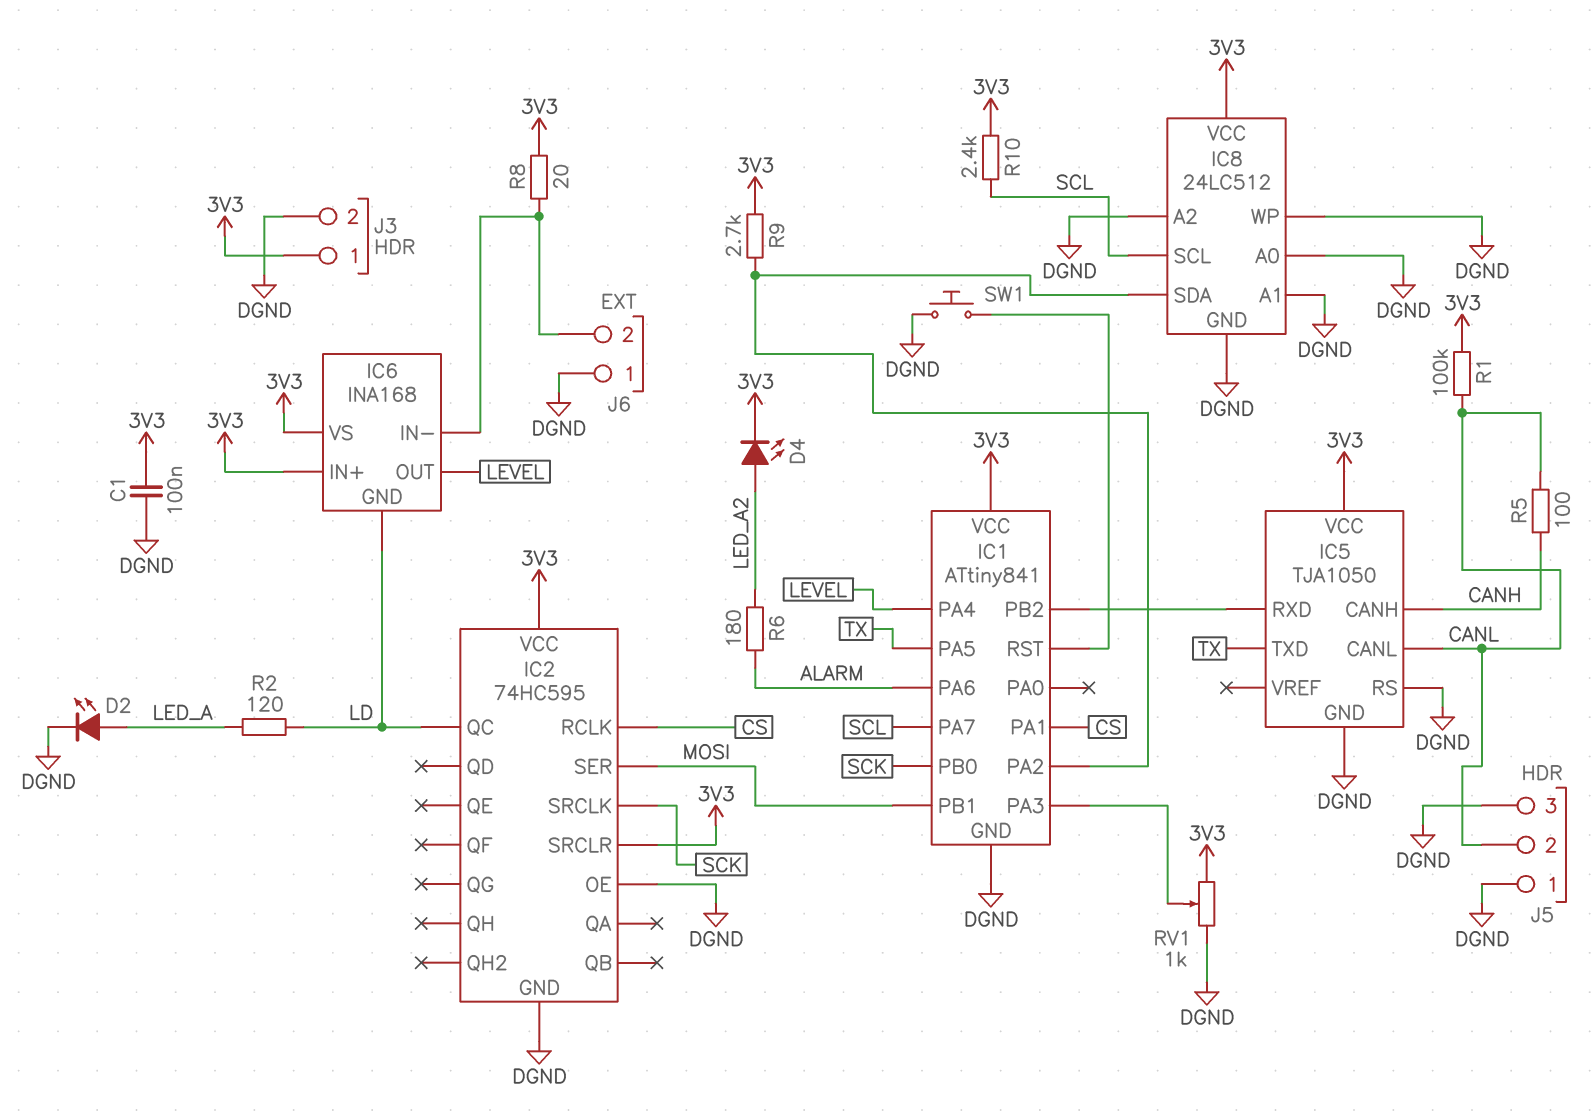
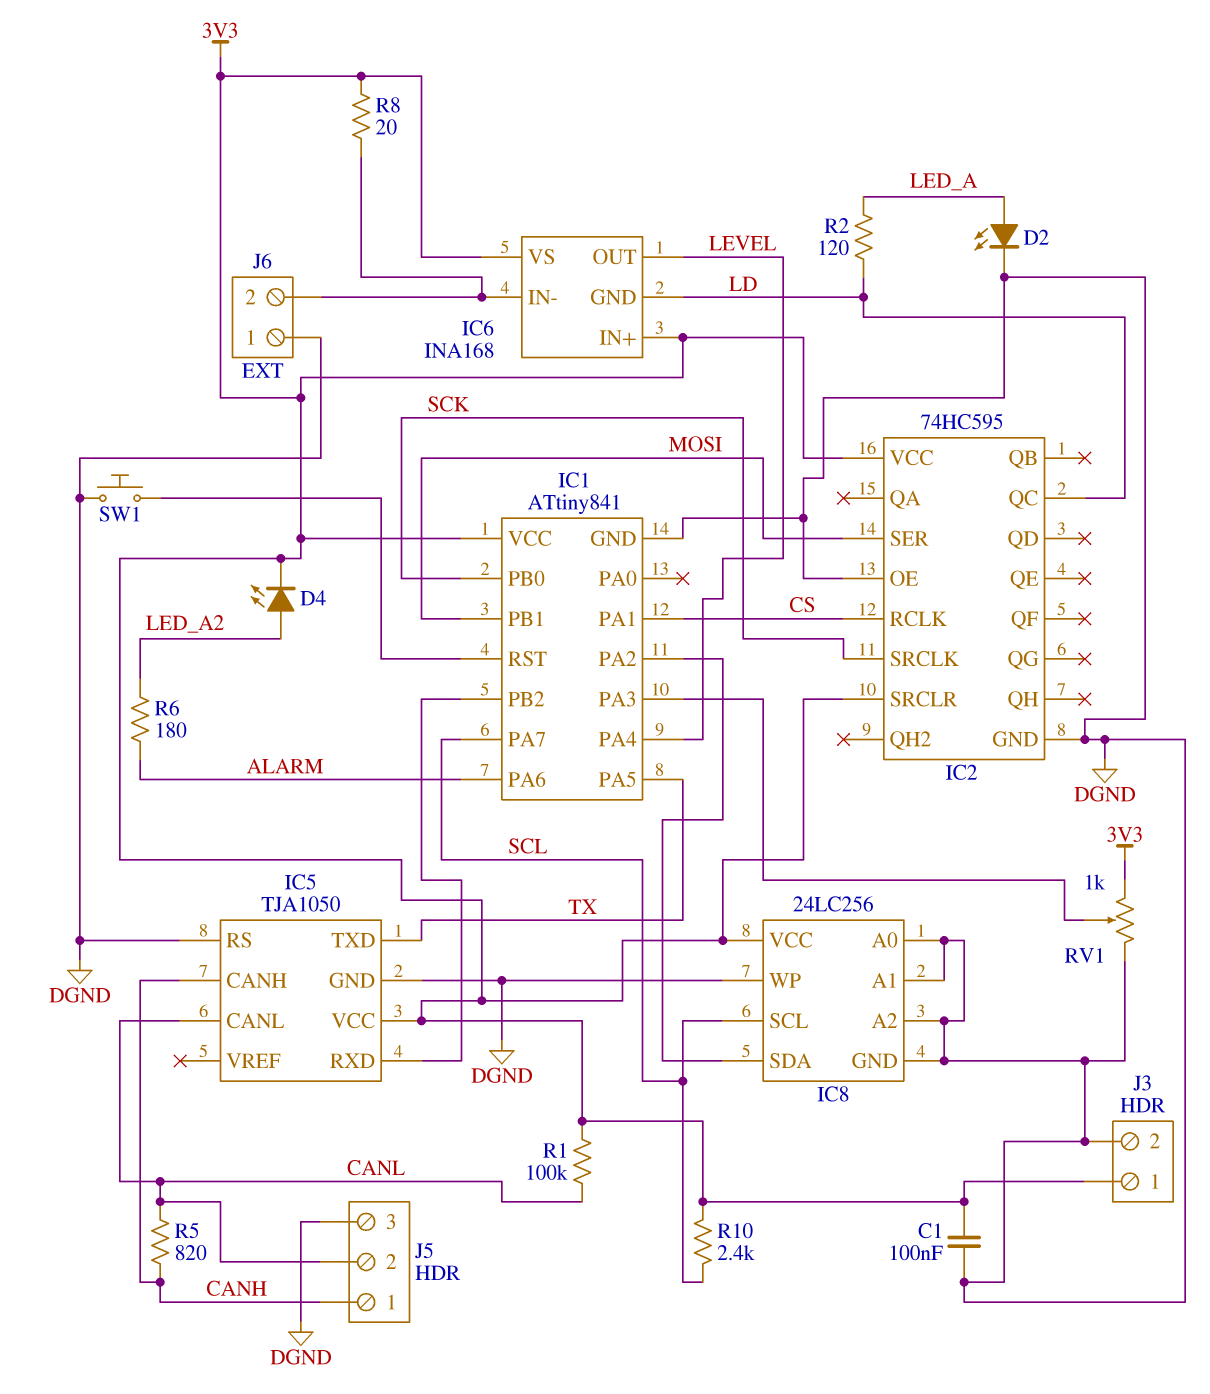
IC8: 24LC512 -> 24LC256
J5 pin 1: DGND -> CANH
R5: 100 (CANH, CANL) -> 820 (CANH, CANL)
R9: 2.7k (3V3, IC1/PA2) -> none

